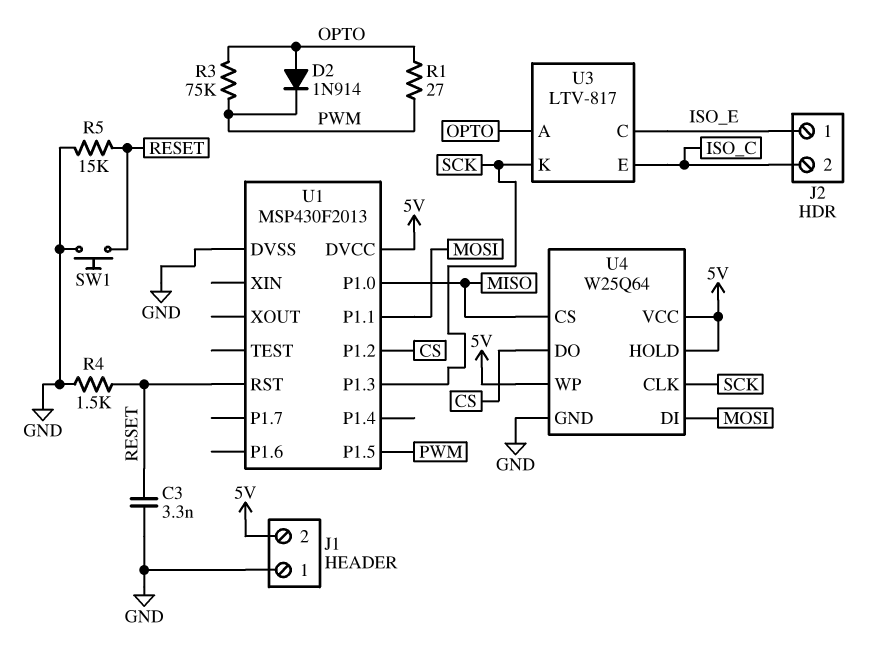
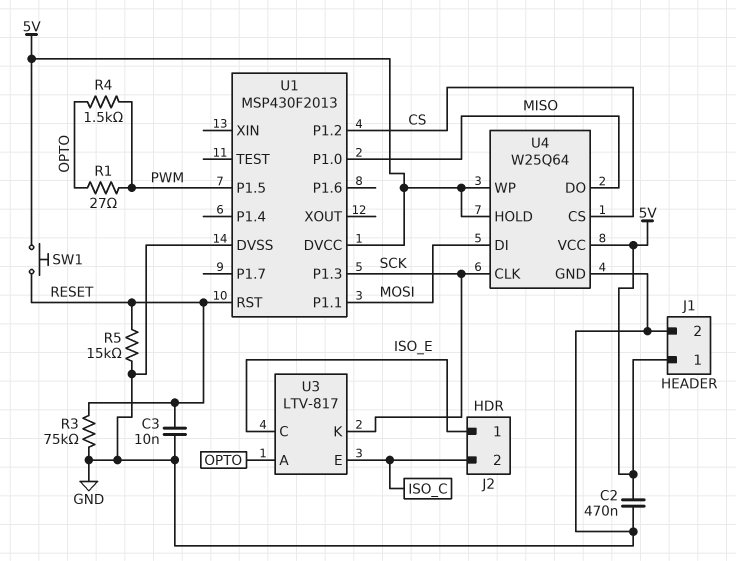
C2: none -> 470nF (5V, GND)
C3: 3.3nF (GND, RESET) -> 10nF (GND, RESET)
D2: diode 1N914 (A OPTO, K PWM) -> none
J1 pin 1: GND -> 5V
J1 pin 2: 5V -> GND
R3: 75k (OPTO, PWM) -> 75k (GND, RESET)
R4: 1.5k (GND, RESET) -> 1.5k (OPTO, PWM)
SW1: button (GND, RESET) -> button (5V, RESET)
U4 pin CS: MISO -> CS
U4 pin DO: CS -> MISO

